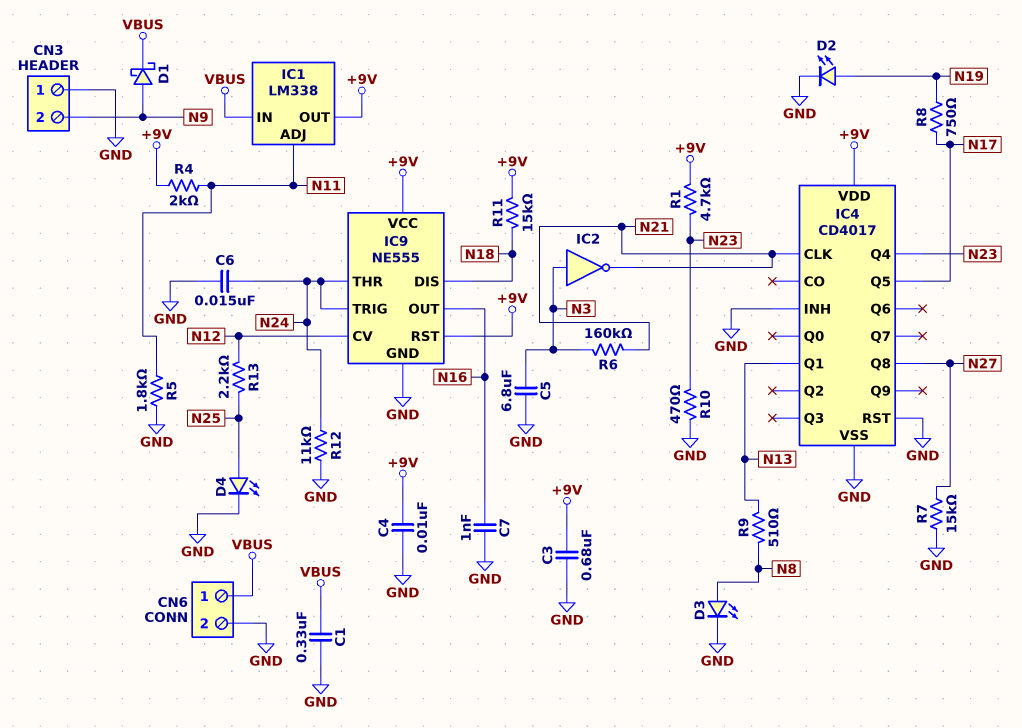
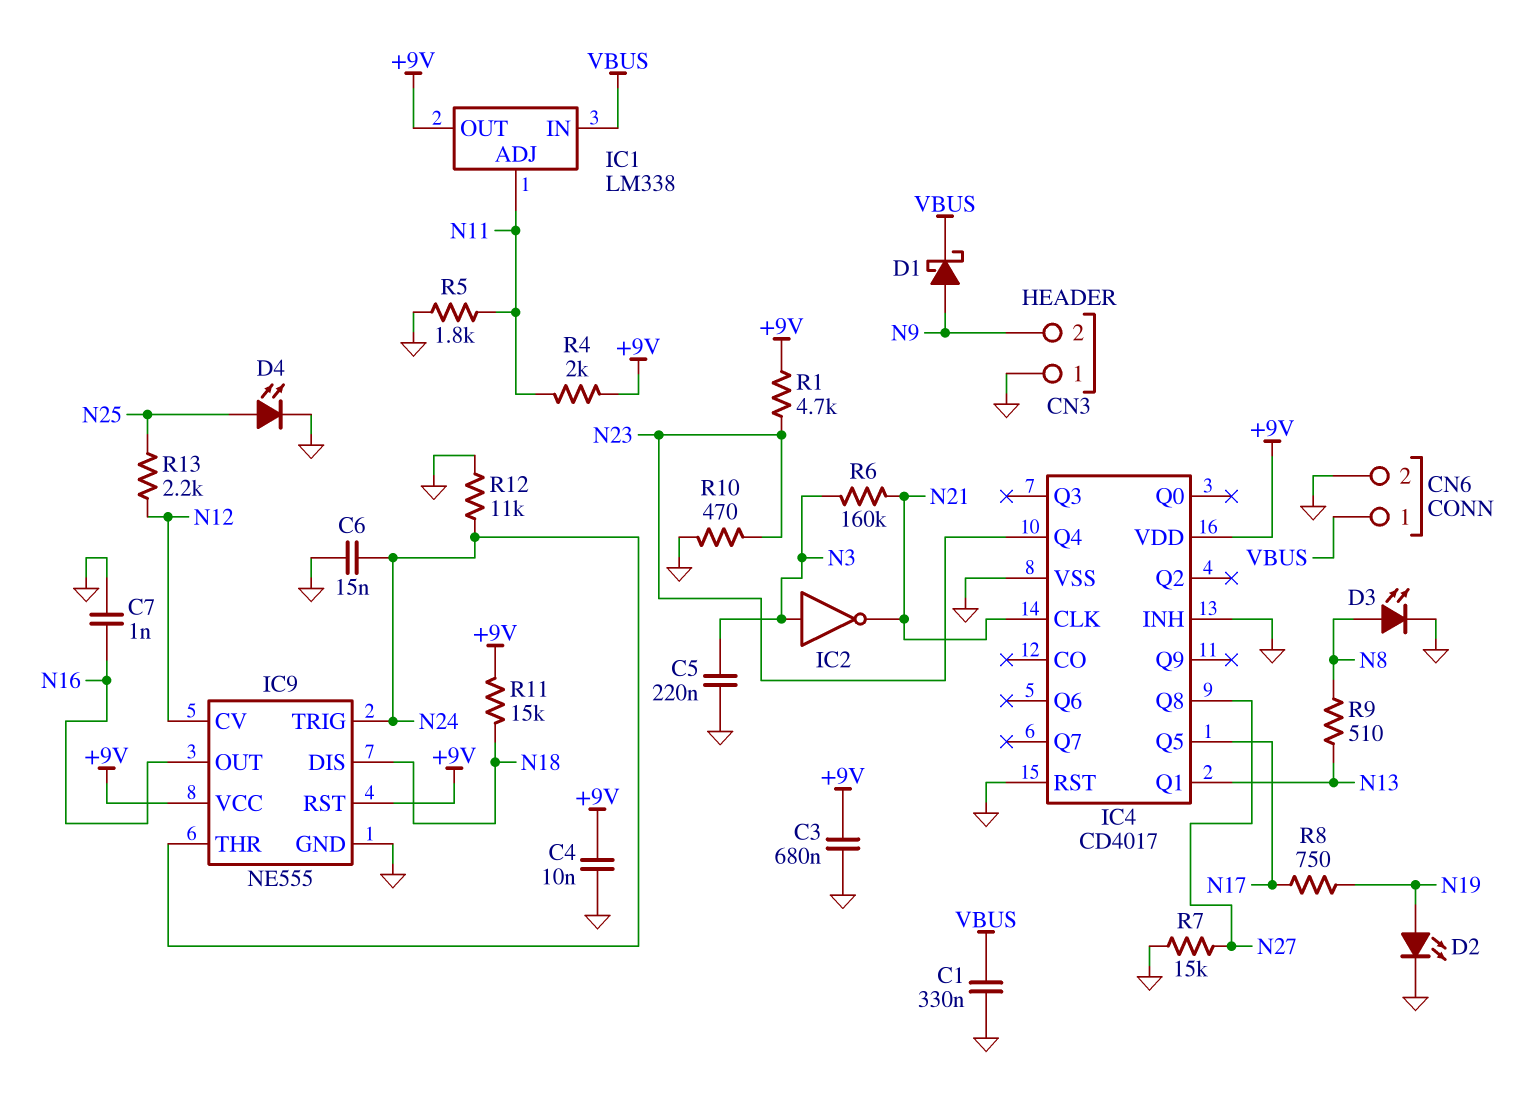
C5: 6.8uF (GND, N3) -> 220nF (GND, N3)

